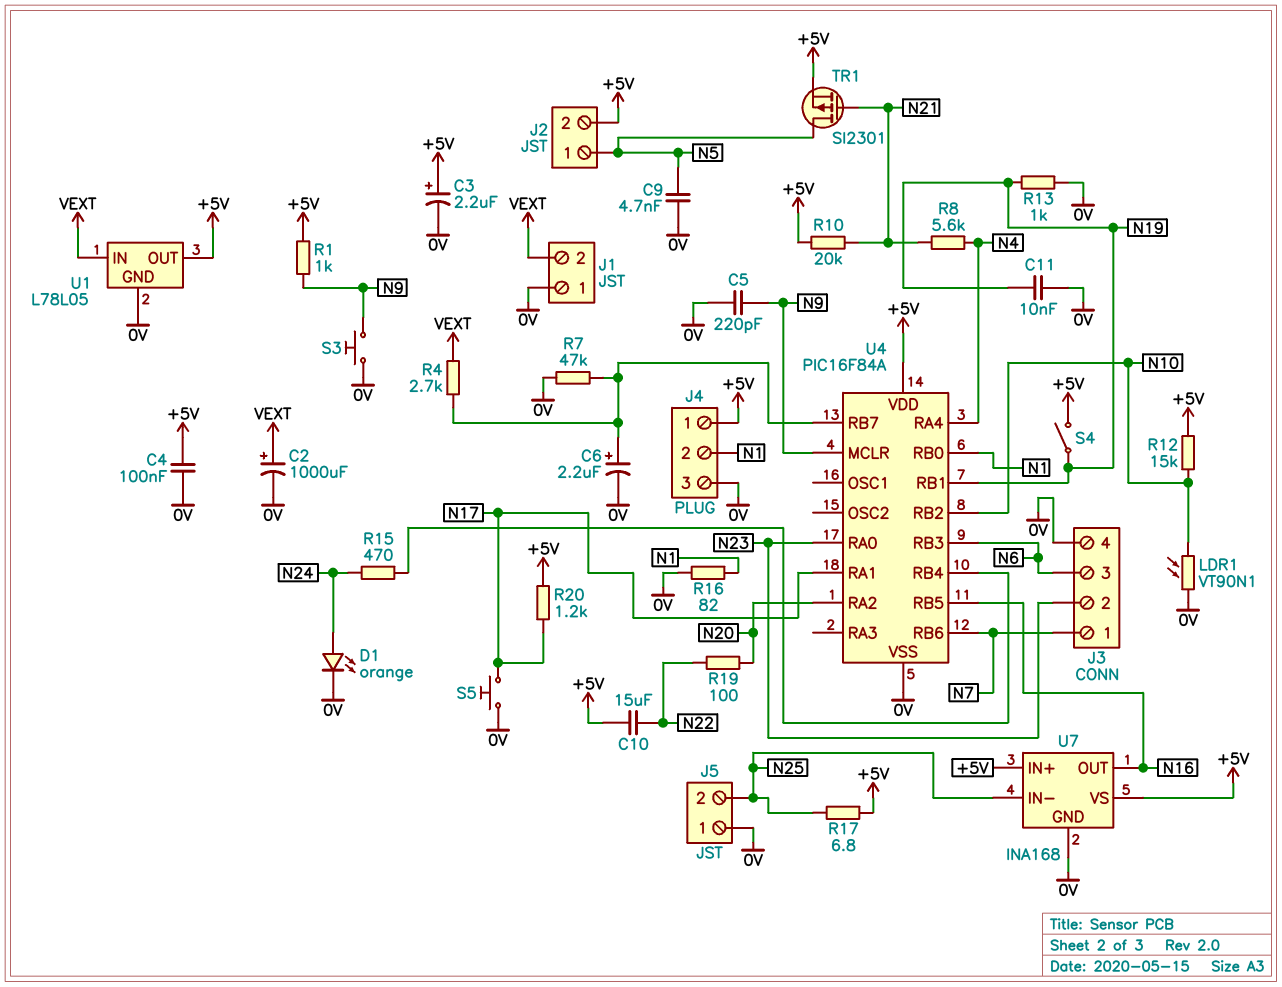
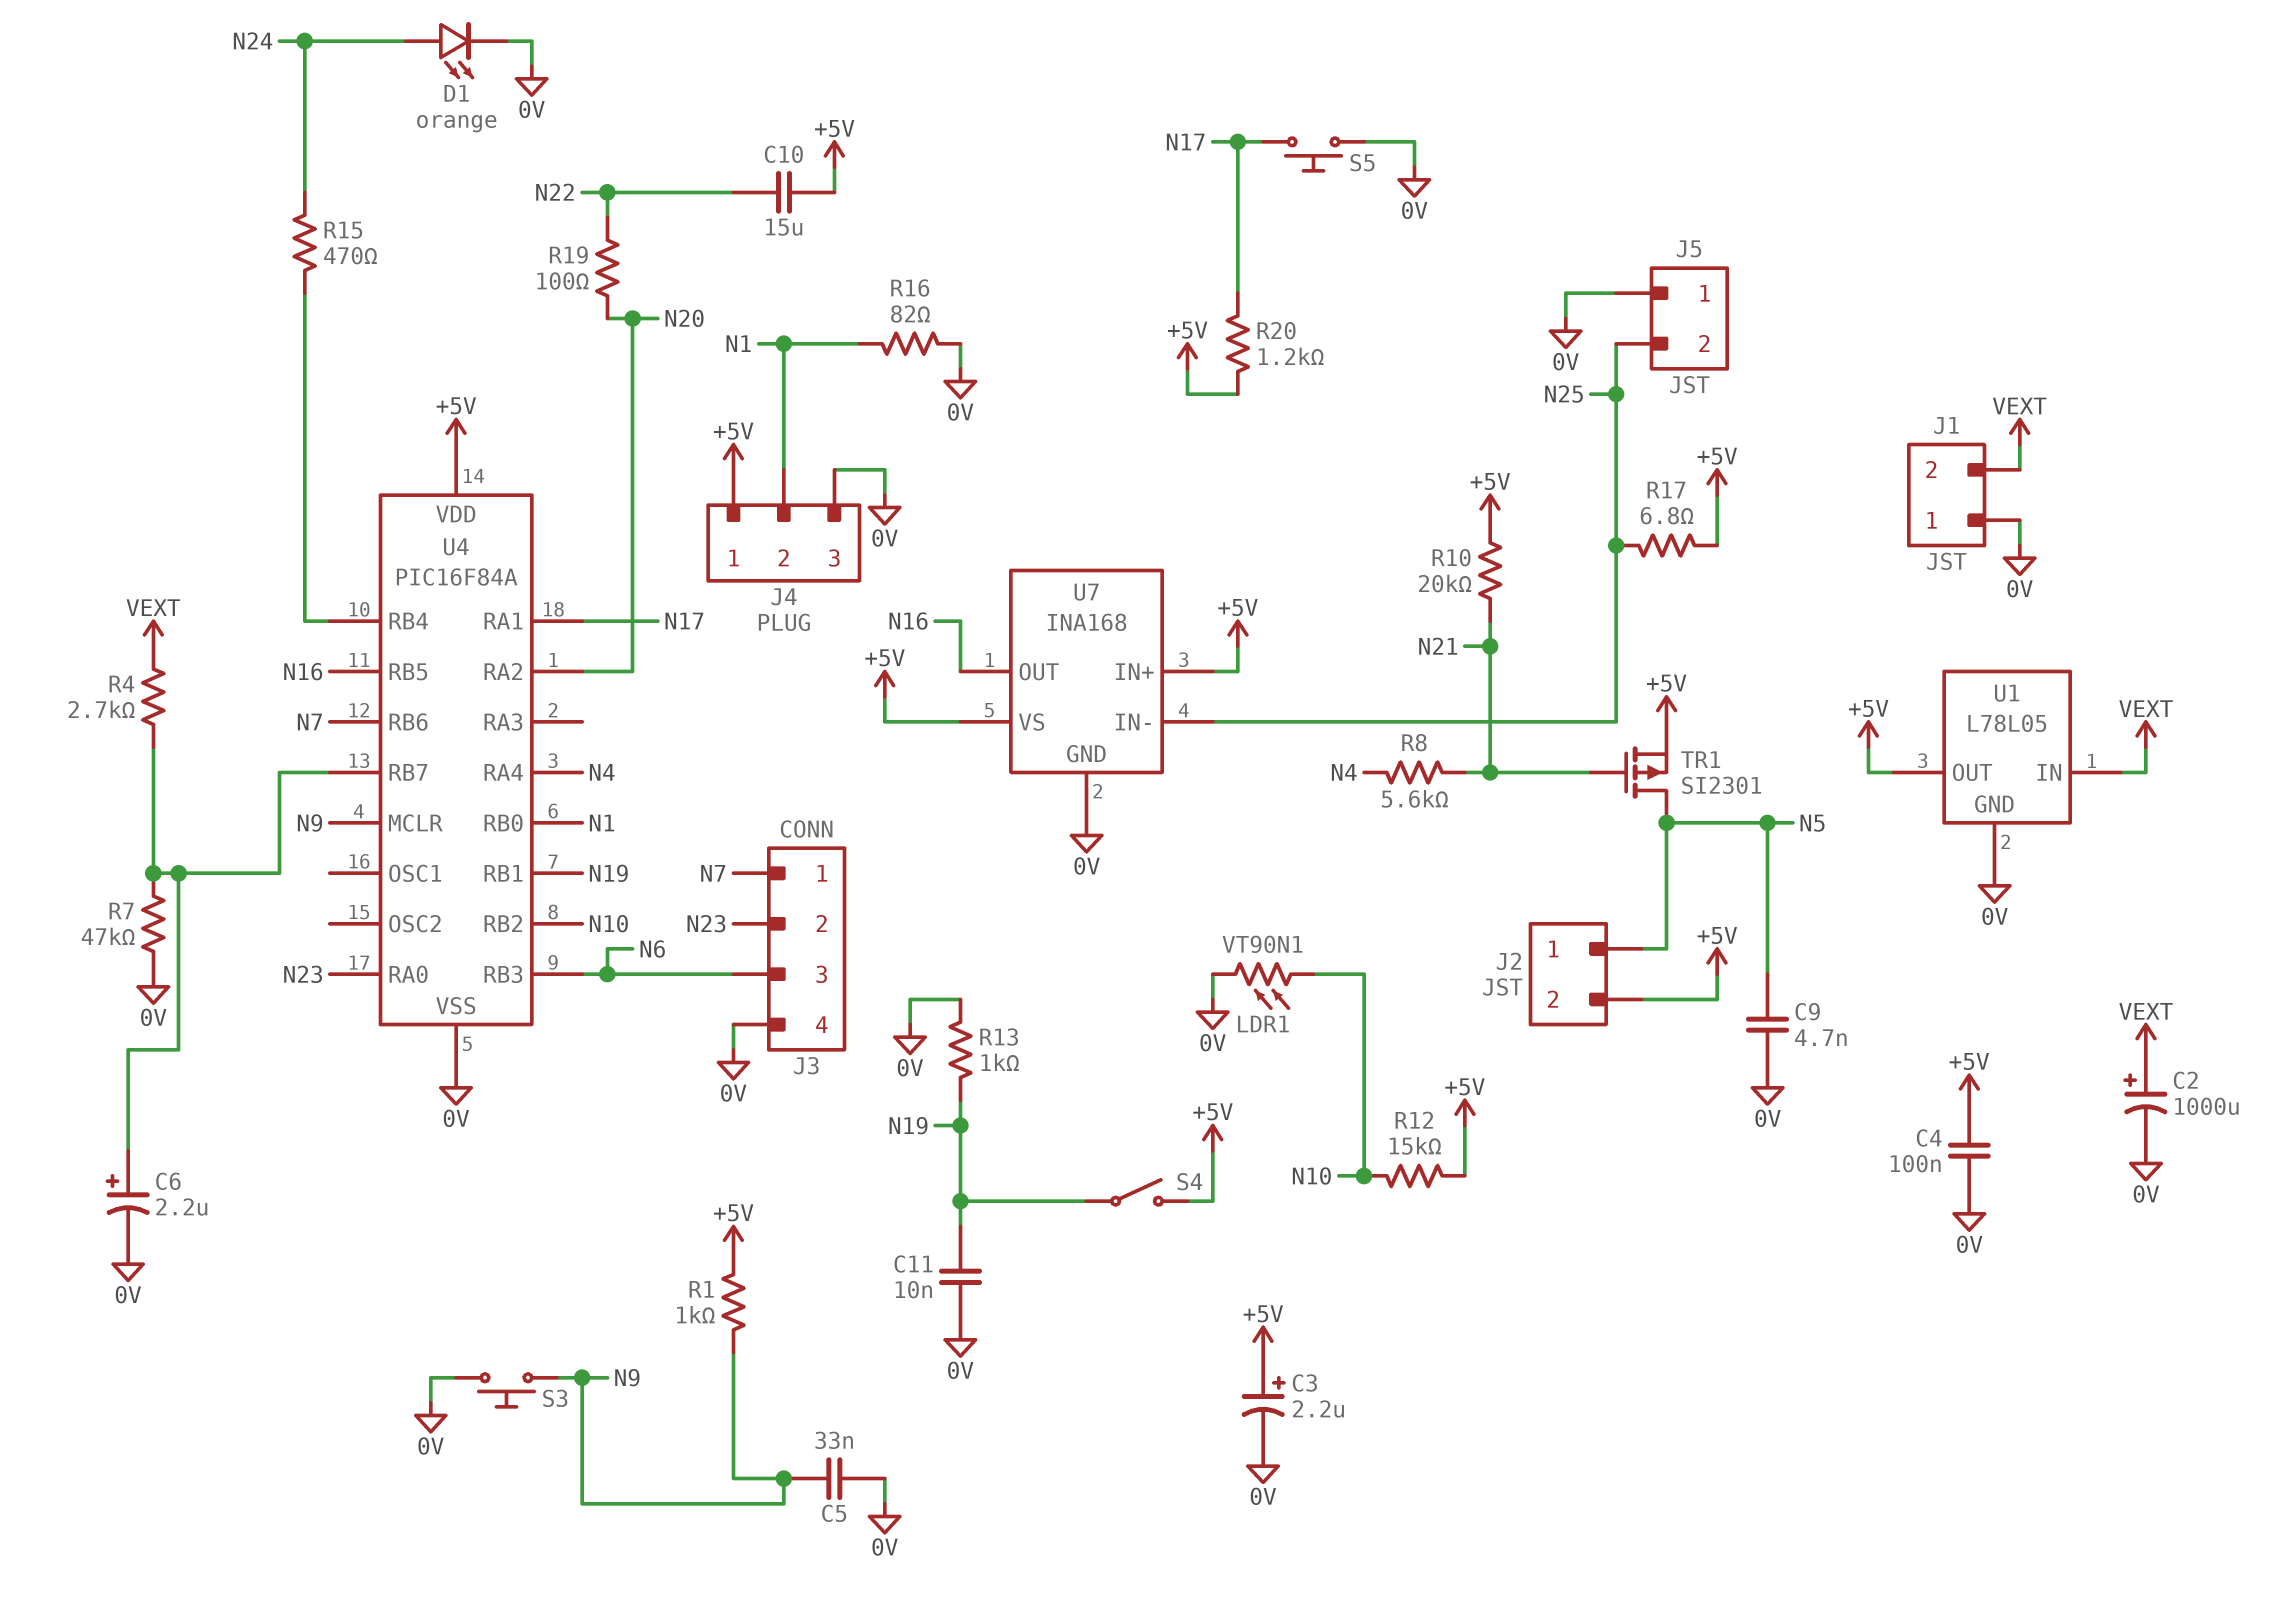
C5: 220pF (0V, N9) -> 33nF (0V, N9)

